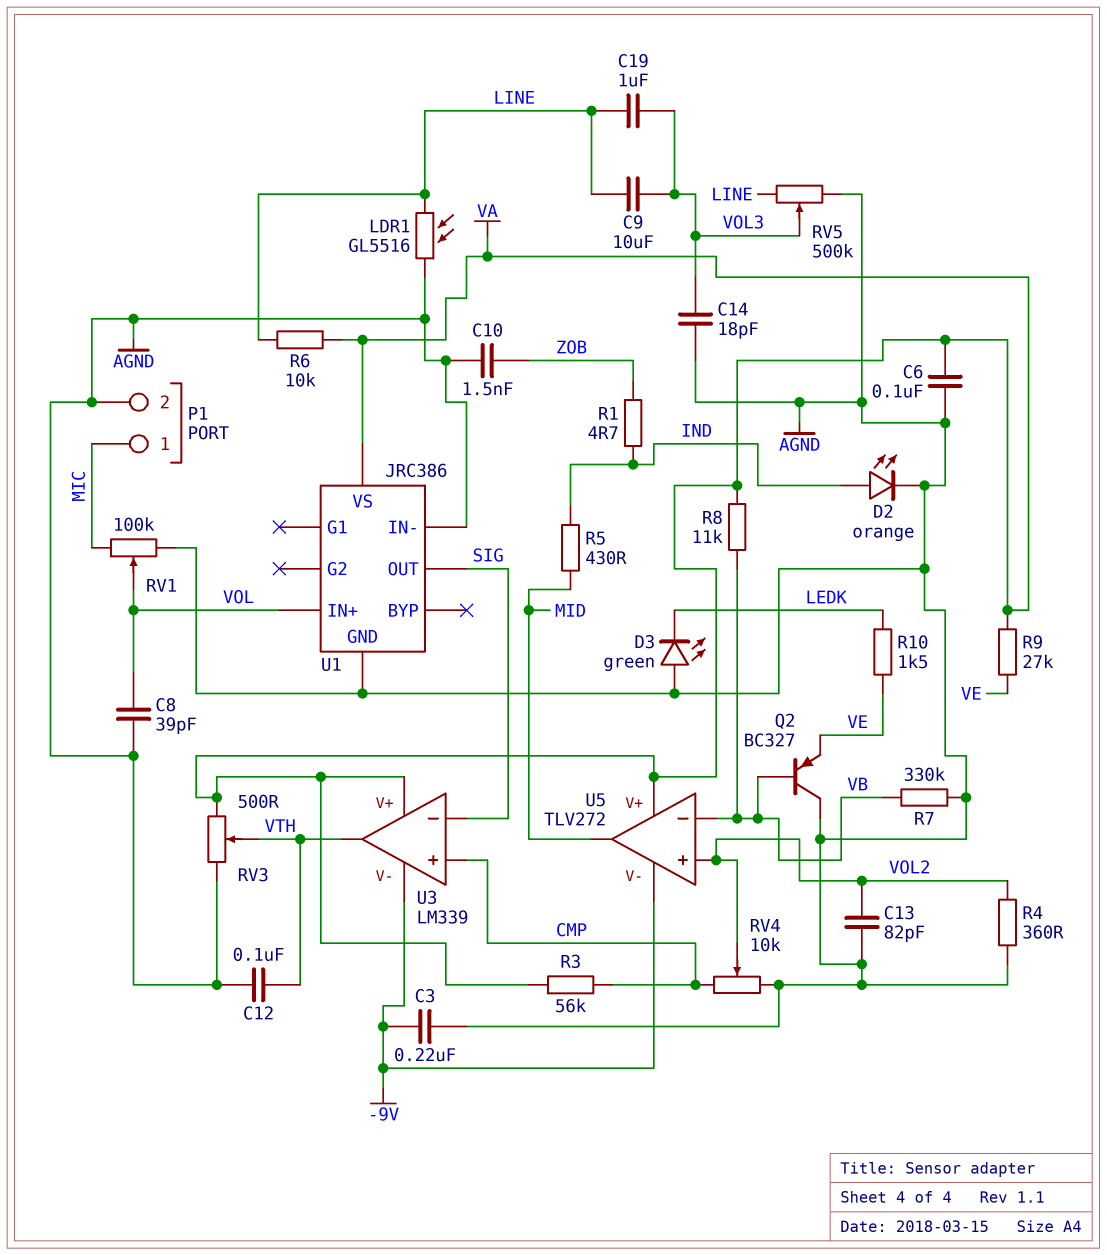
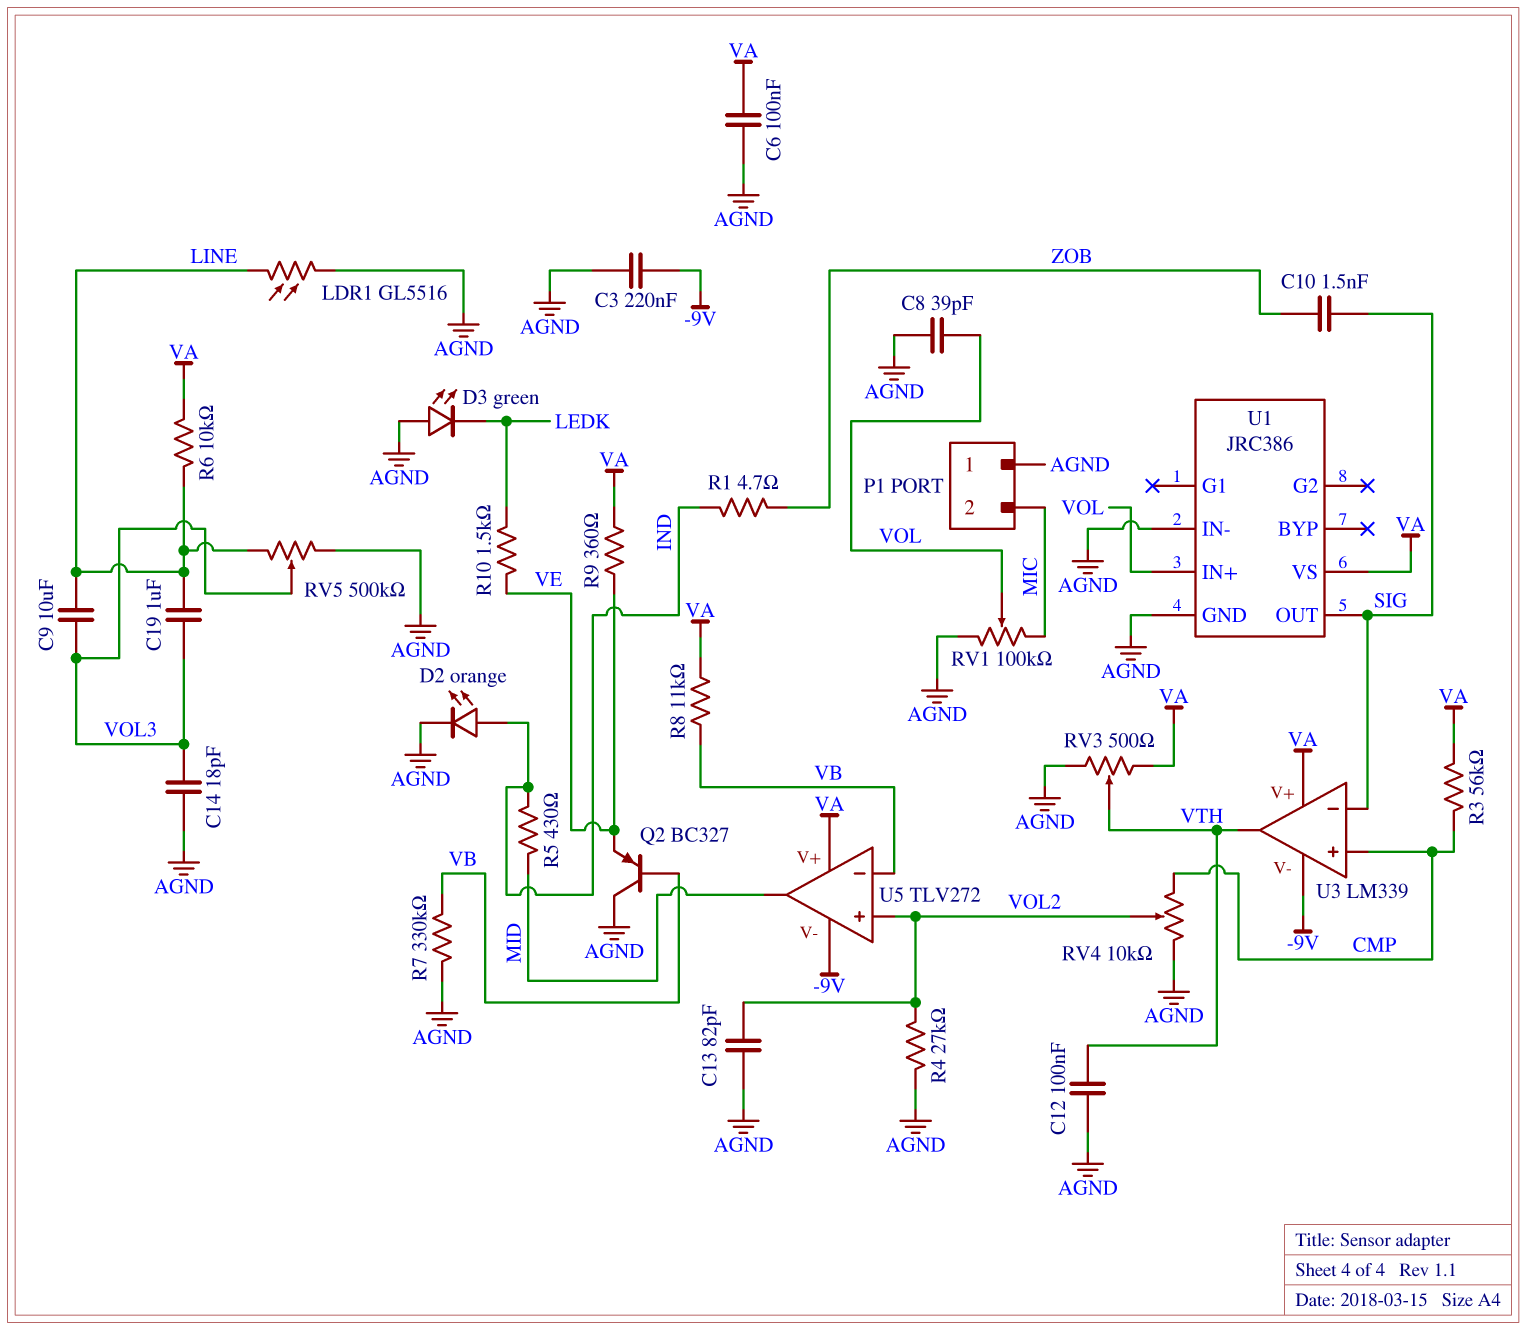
C10: 1.5nF (AGND, ZOB) -> 1.5nF (SIG, ZOB)
P1 pin 1: MIC -> AGND
P1 pin 2: AGND -> MIC
R4: 360 (AGND, VOL2) -> 27k (AGND, VOL2)
R9: 27k (VA, VE) -> 360 (VA, VE)

